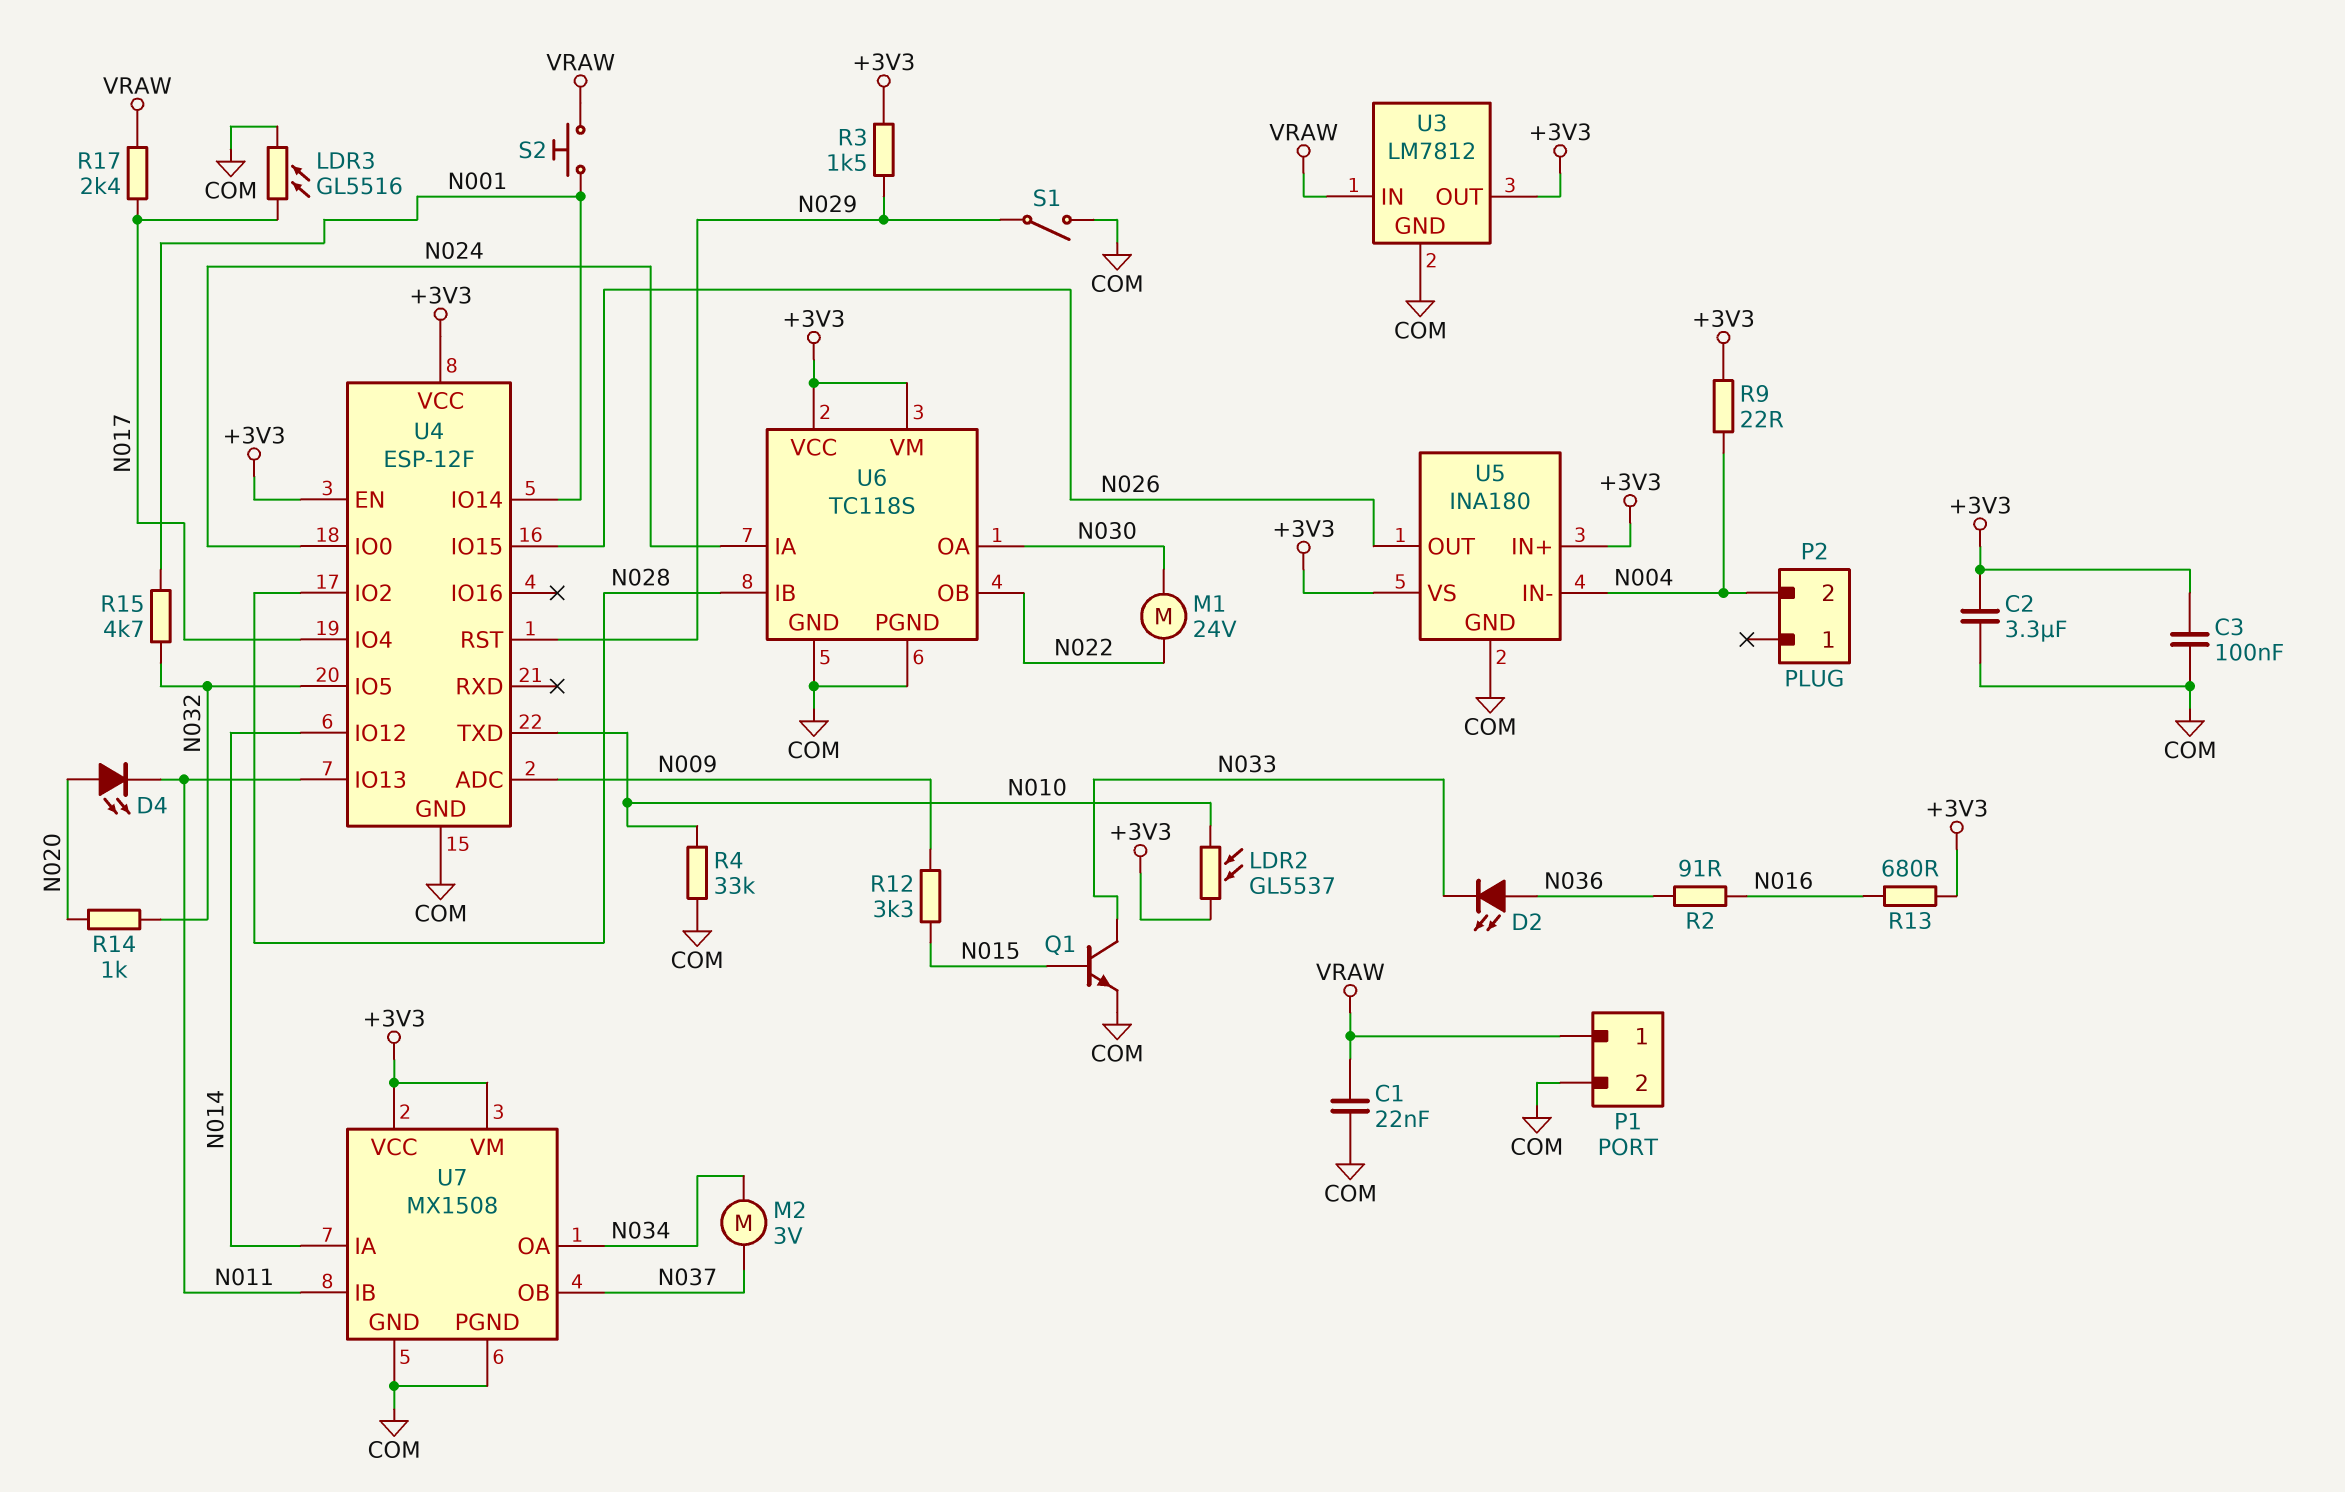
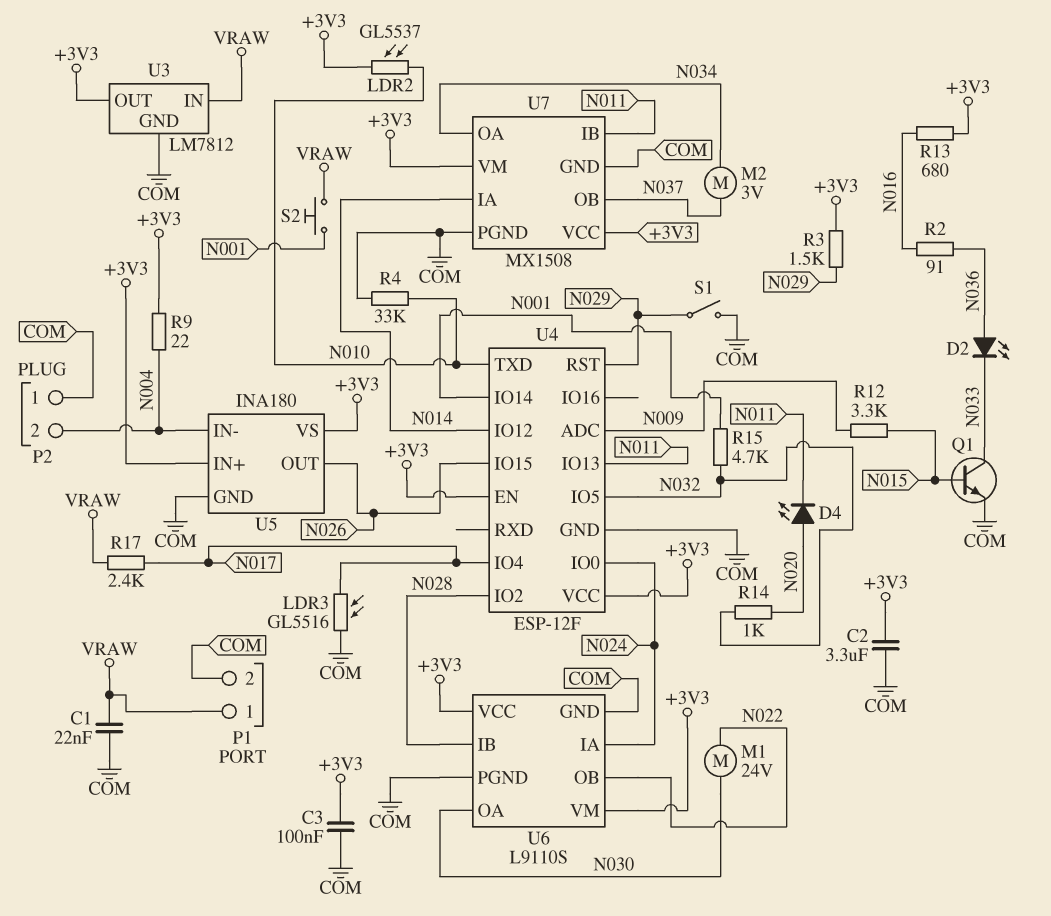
P2 pin 1: none -> COM
U6: TC118S -> L9110S

